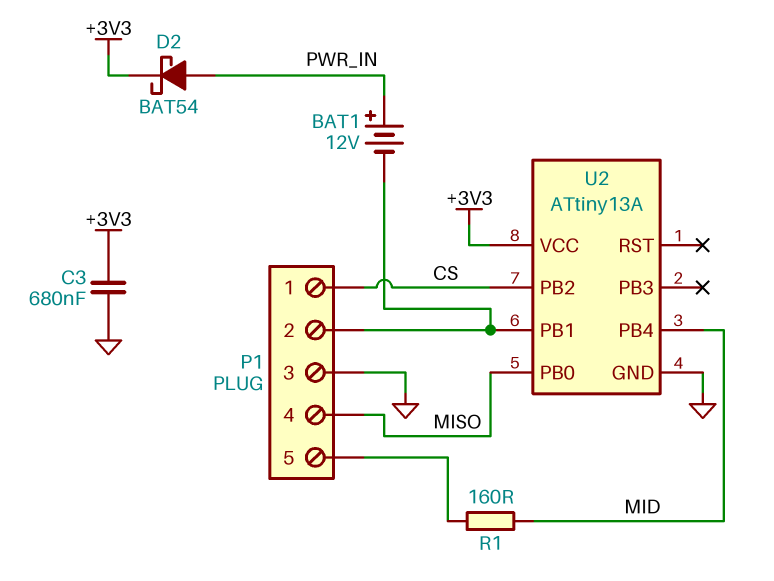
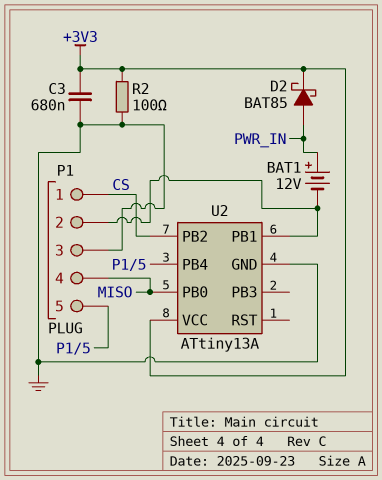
D2: schottky BAT54 (A PWR_IN, K +3V3) -> schottky BAT85 (A PWR_IN, K +3V3)
R1: 160 (MID, P1/5) -> none
R2: none -> 100 (+3V3, GND)
U2 pin PB4: MID -> P1/5

